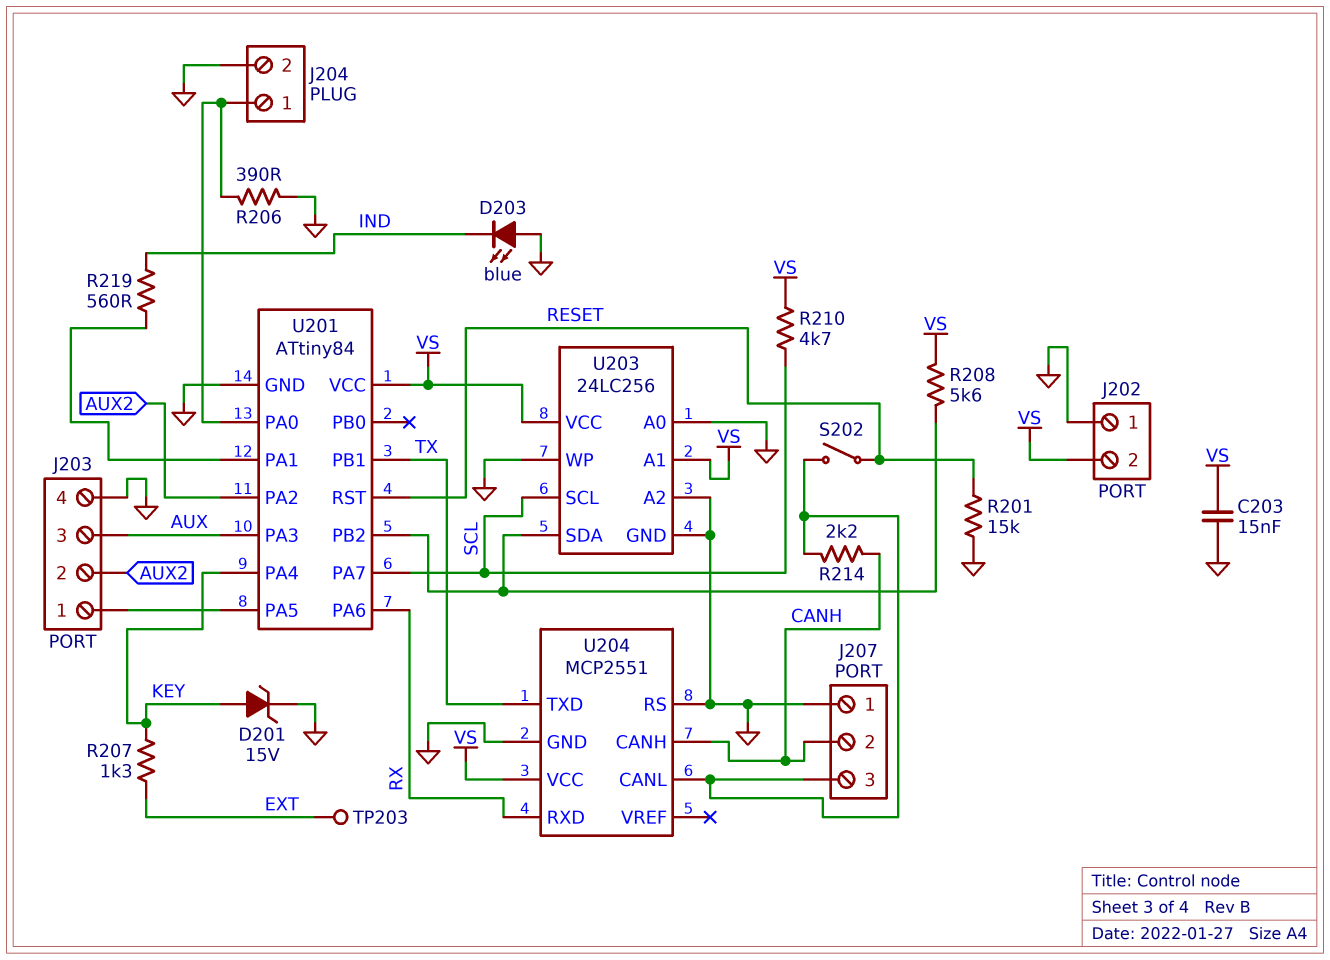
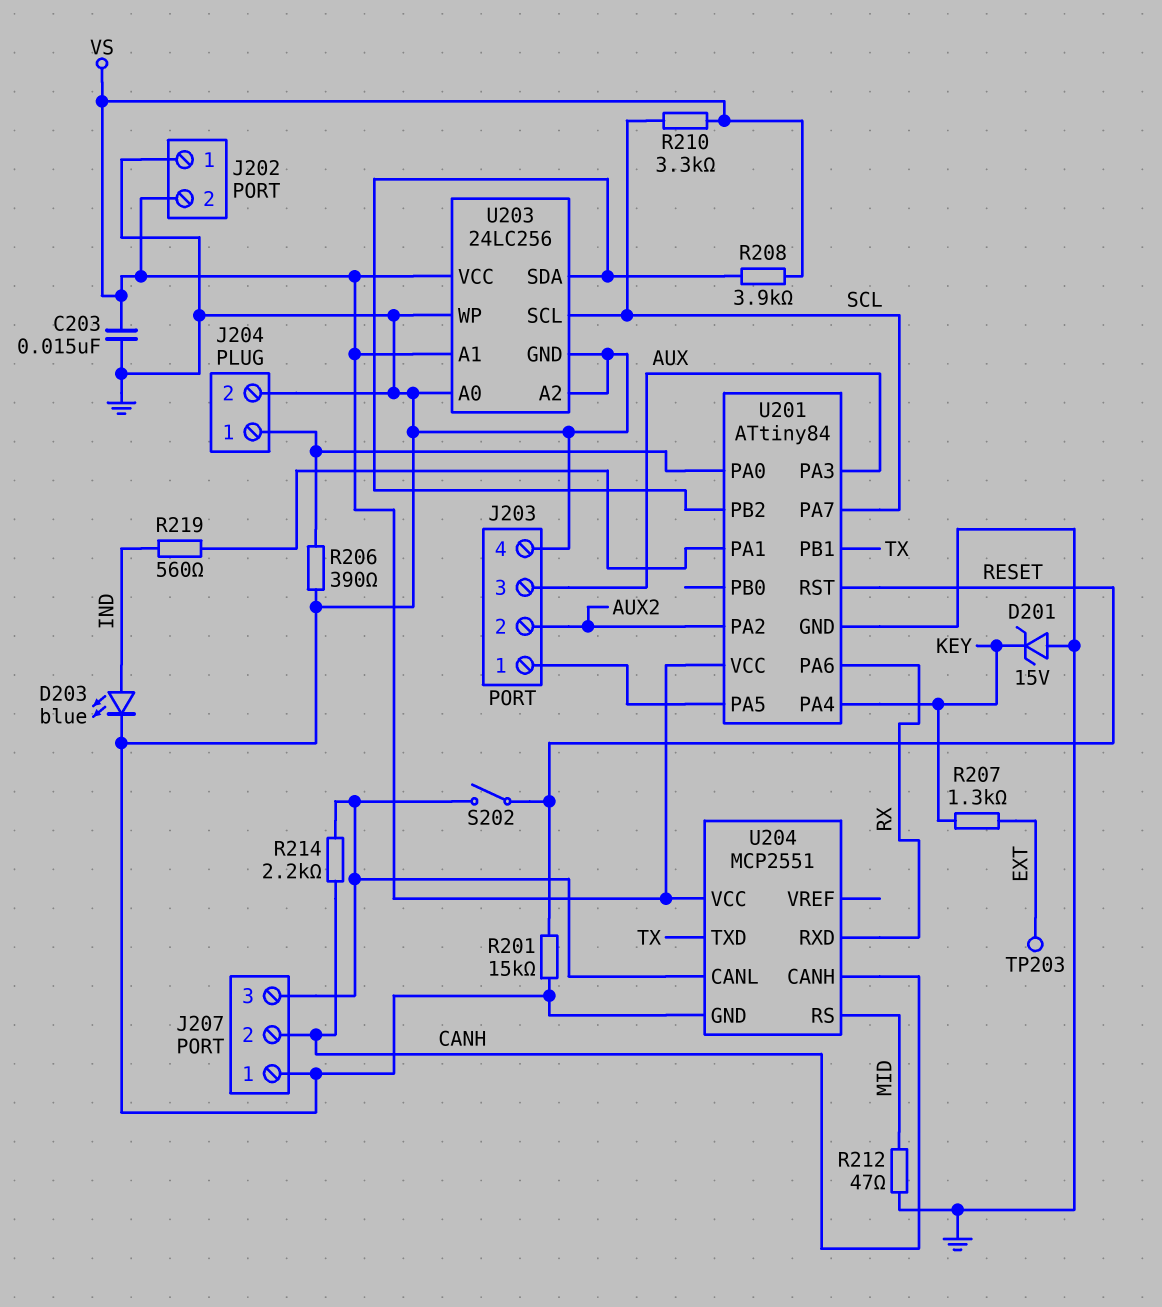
D201: zener 15V (A KEY, K GND) -> zener 15V (A GND, K KEY)
D203: LED blue (A GND, K IND) -> LED blue (A IND, K GND)
R208: 5.6k (U201/PB2, VS) -> 3.9k (U201/PB2, VS)
R210: 4.7k (SCL, VS) -> 3.3k (SCL, VS)
R212: none -> 47 (GND, MID)
U204 pin RS: GND -> MID

